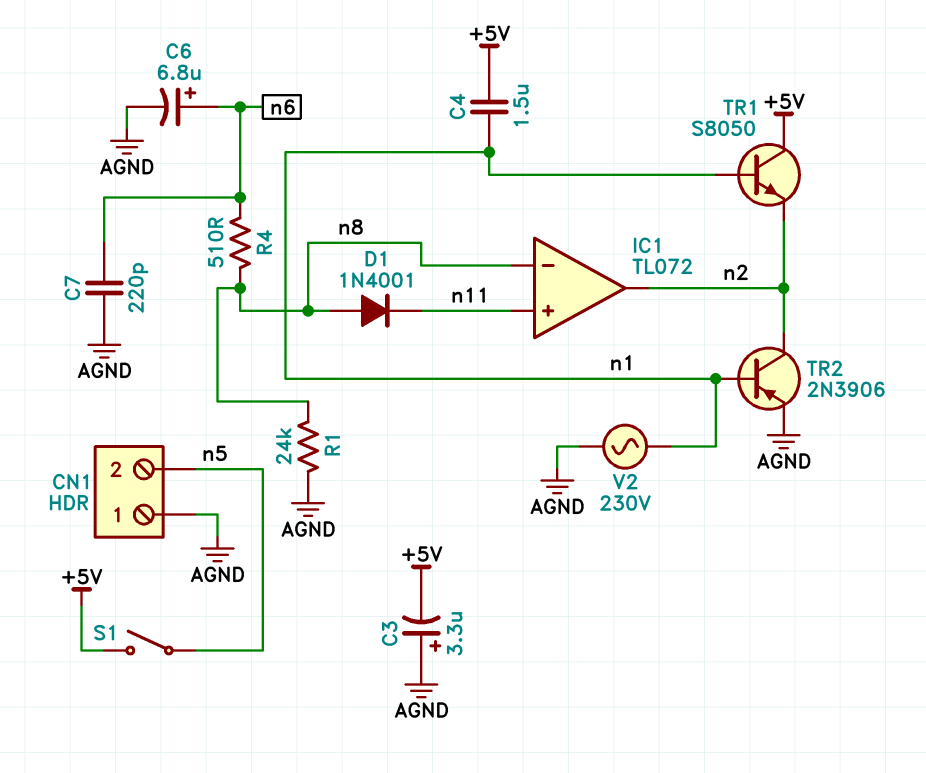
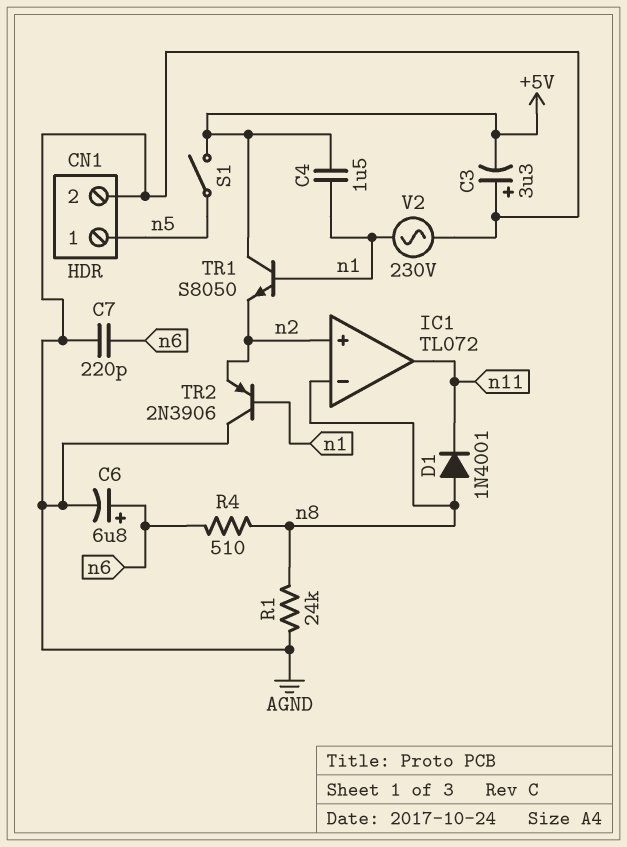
CN1 pin 1: AGND -> n5
CN1 pin 2: n5 -> AGND
IC1 pin in+: n11 -> n2
IC1 pin out: n2 -> n11
TR2: PNP 2N3906 (B n1, C n2, E AGND) -> PNP 2N3906 (B n1, C AGND, E n2)

